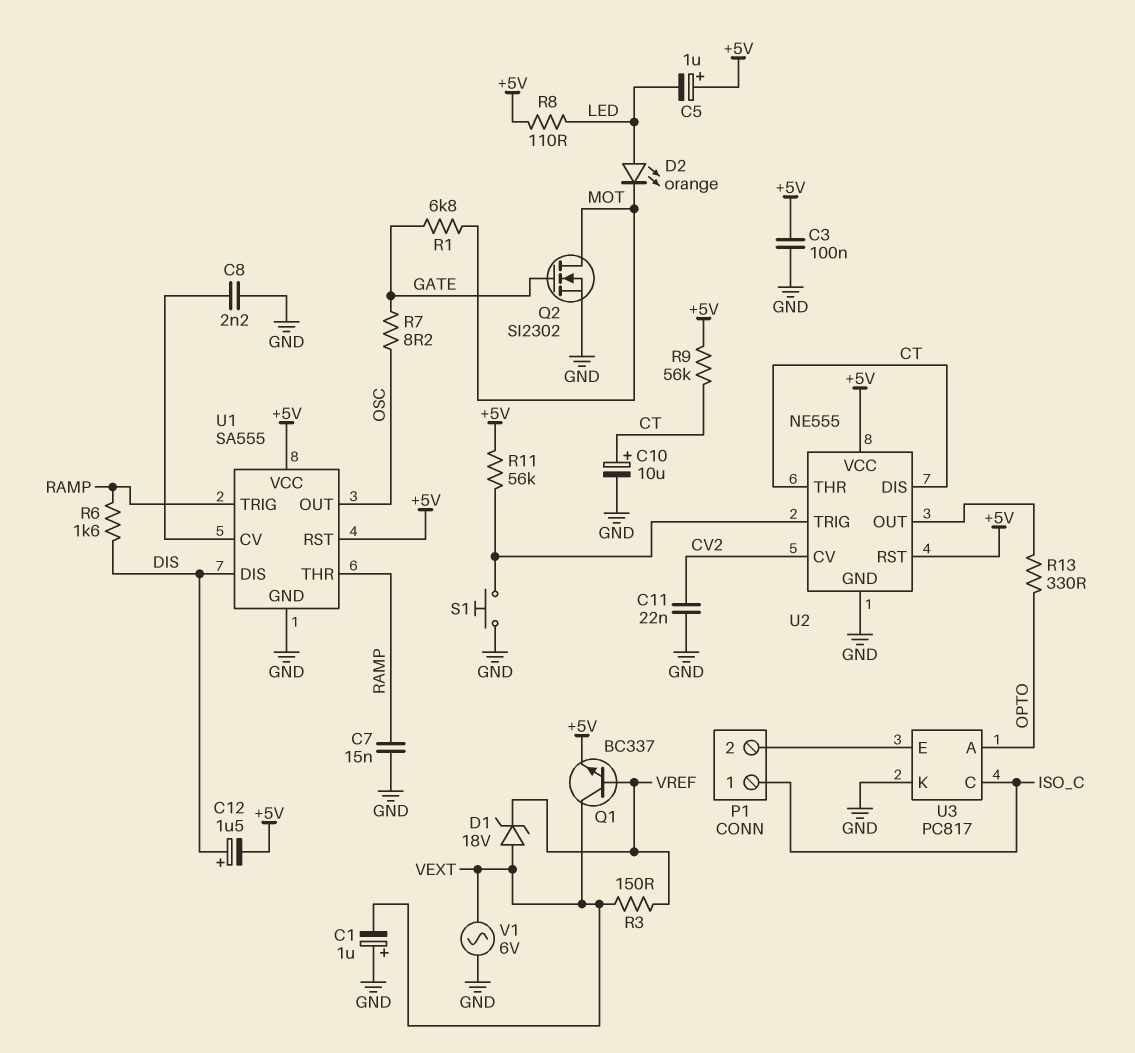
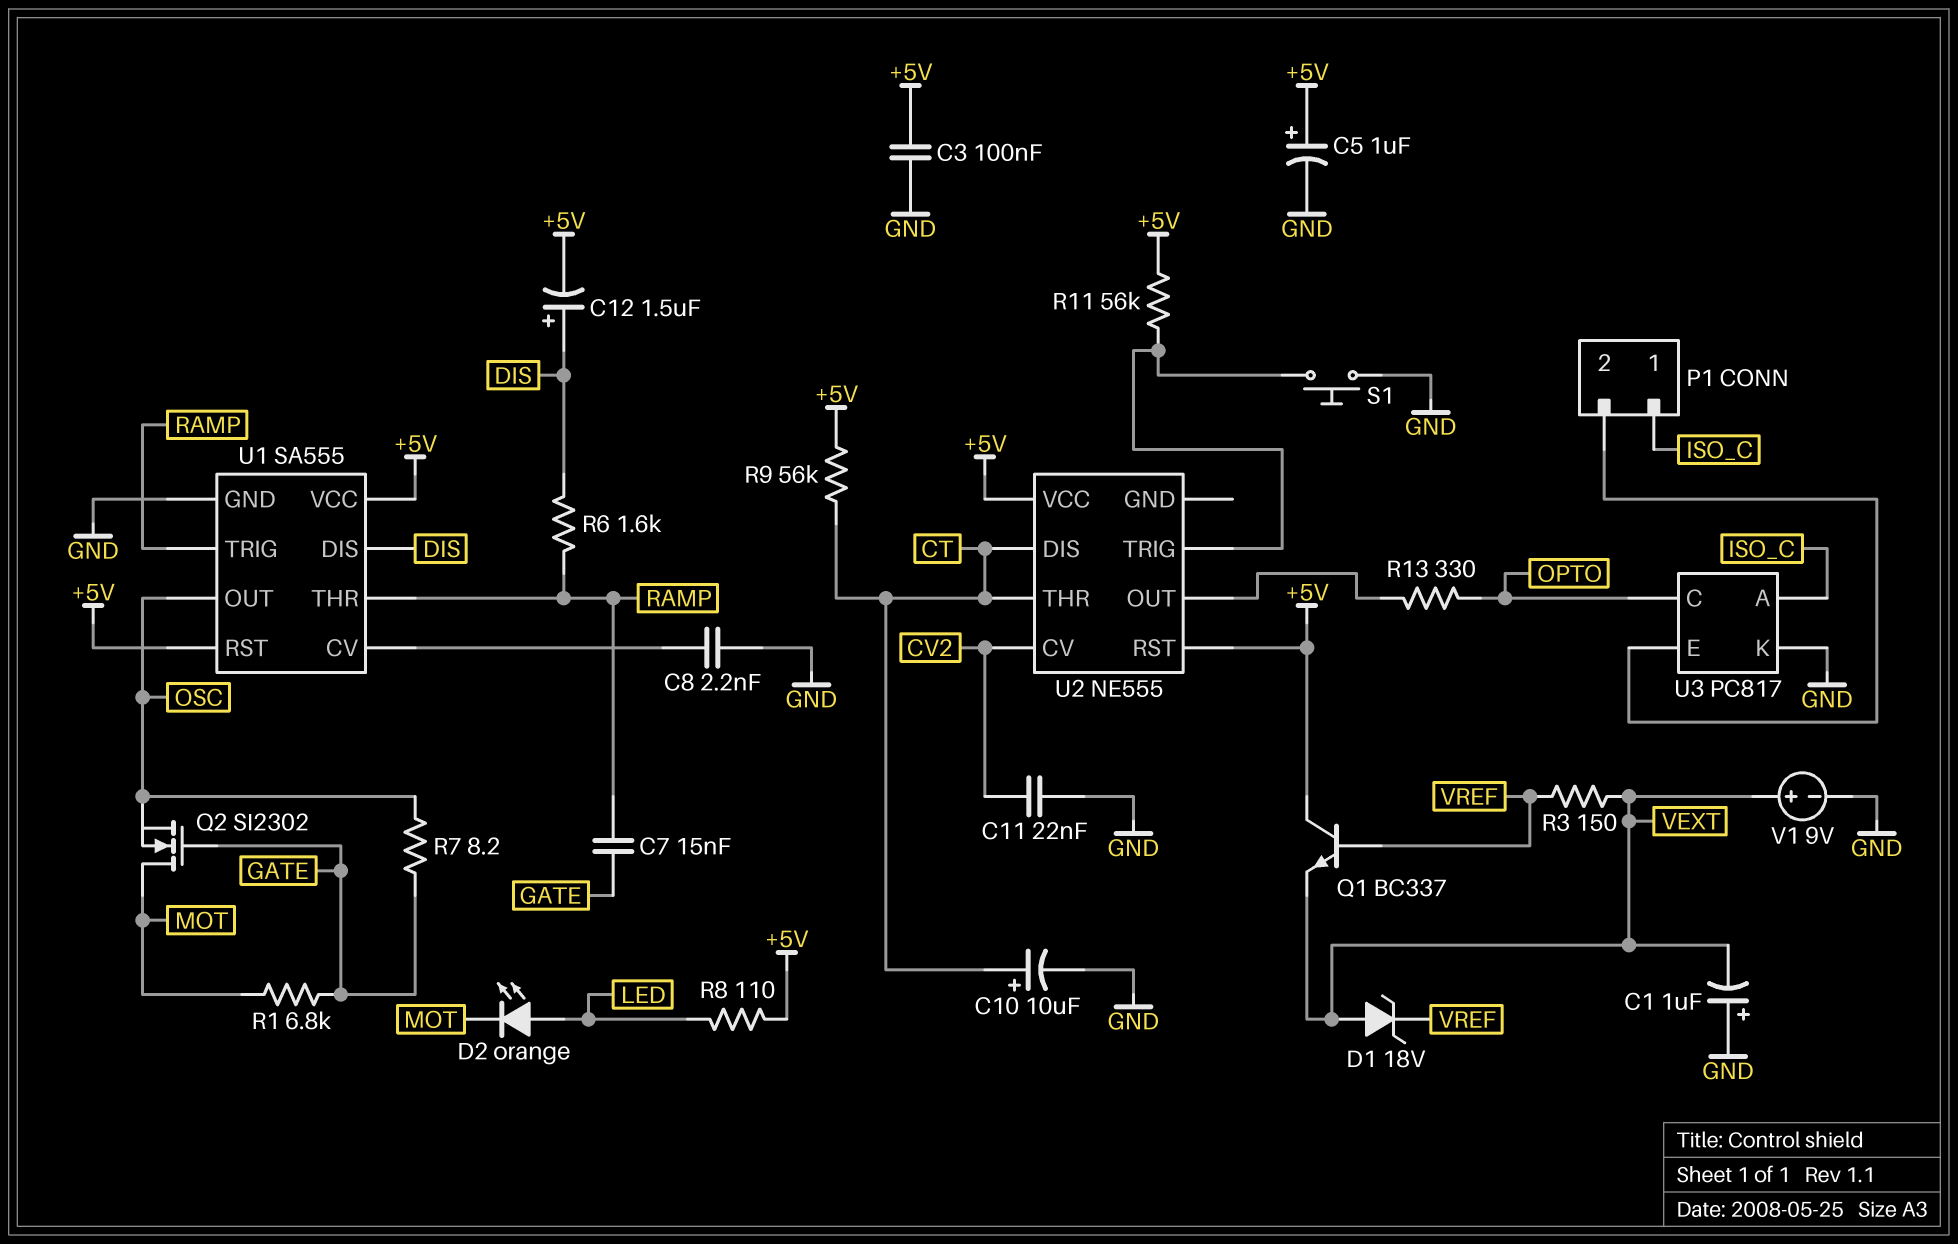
C5: 1uF (plus +5V, minus LED) -> 1uF (plus +5V, minus GND)
C7: 15nF (GND, RAMP) -> 15nF (GATE, RAMP)
Q1: NPN BC337 (B VREF, C VEXT, E +5V) -> NPN BC337 (B VREF, C +5V, E VEXT)
Q2: NMOS SI2302 (G GATE, D MOT, S GND) -> NMOS SI2302 (G GATE, D MOT, S OSC)
U2 pin GND: GND -> none
U3 pin A: OPTO -> ISO_C
U3 pin C: ISO_C -> OPTO
V1: AC 6V (GND, VEXT) -> 9V (plus VEXT, minus GND)

